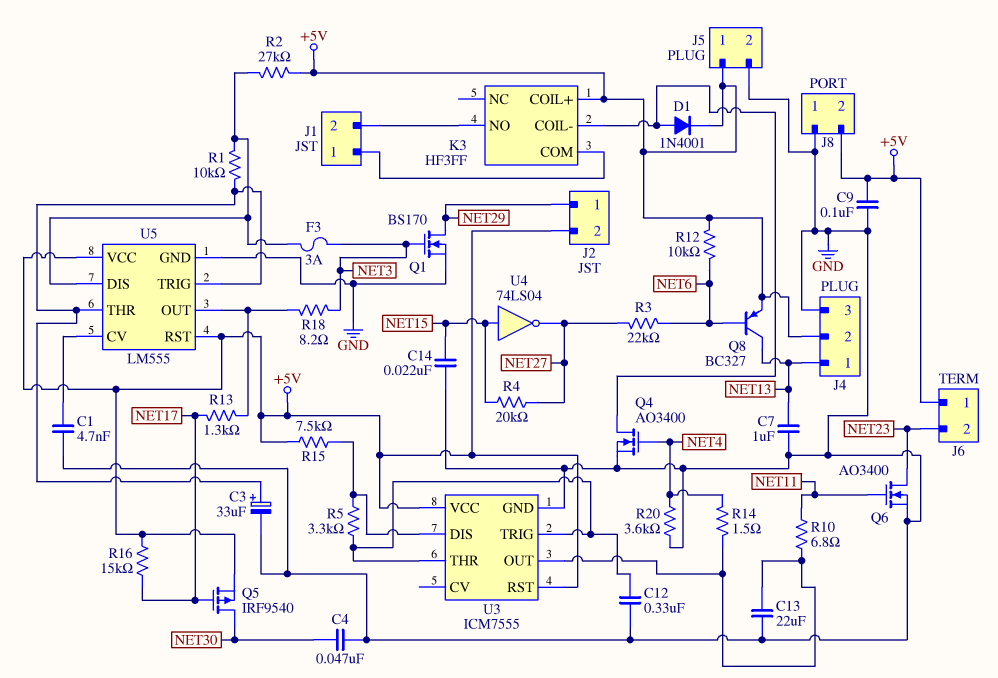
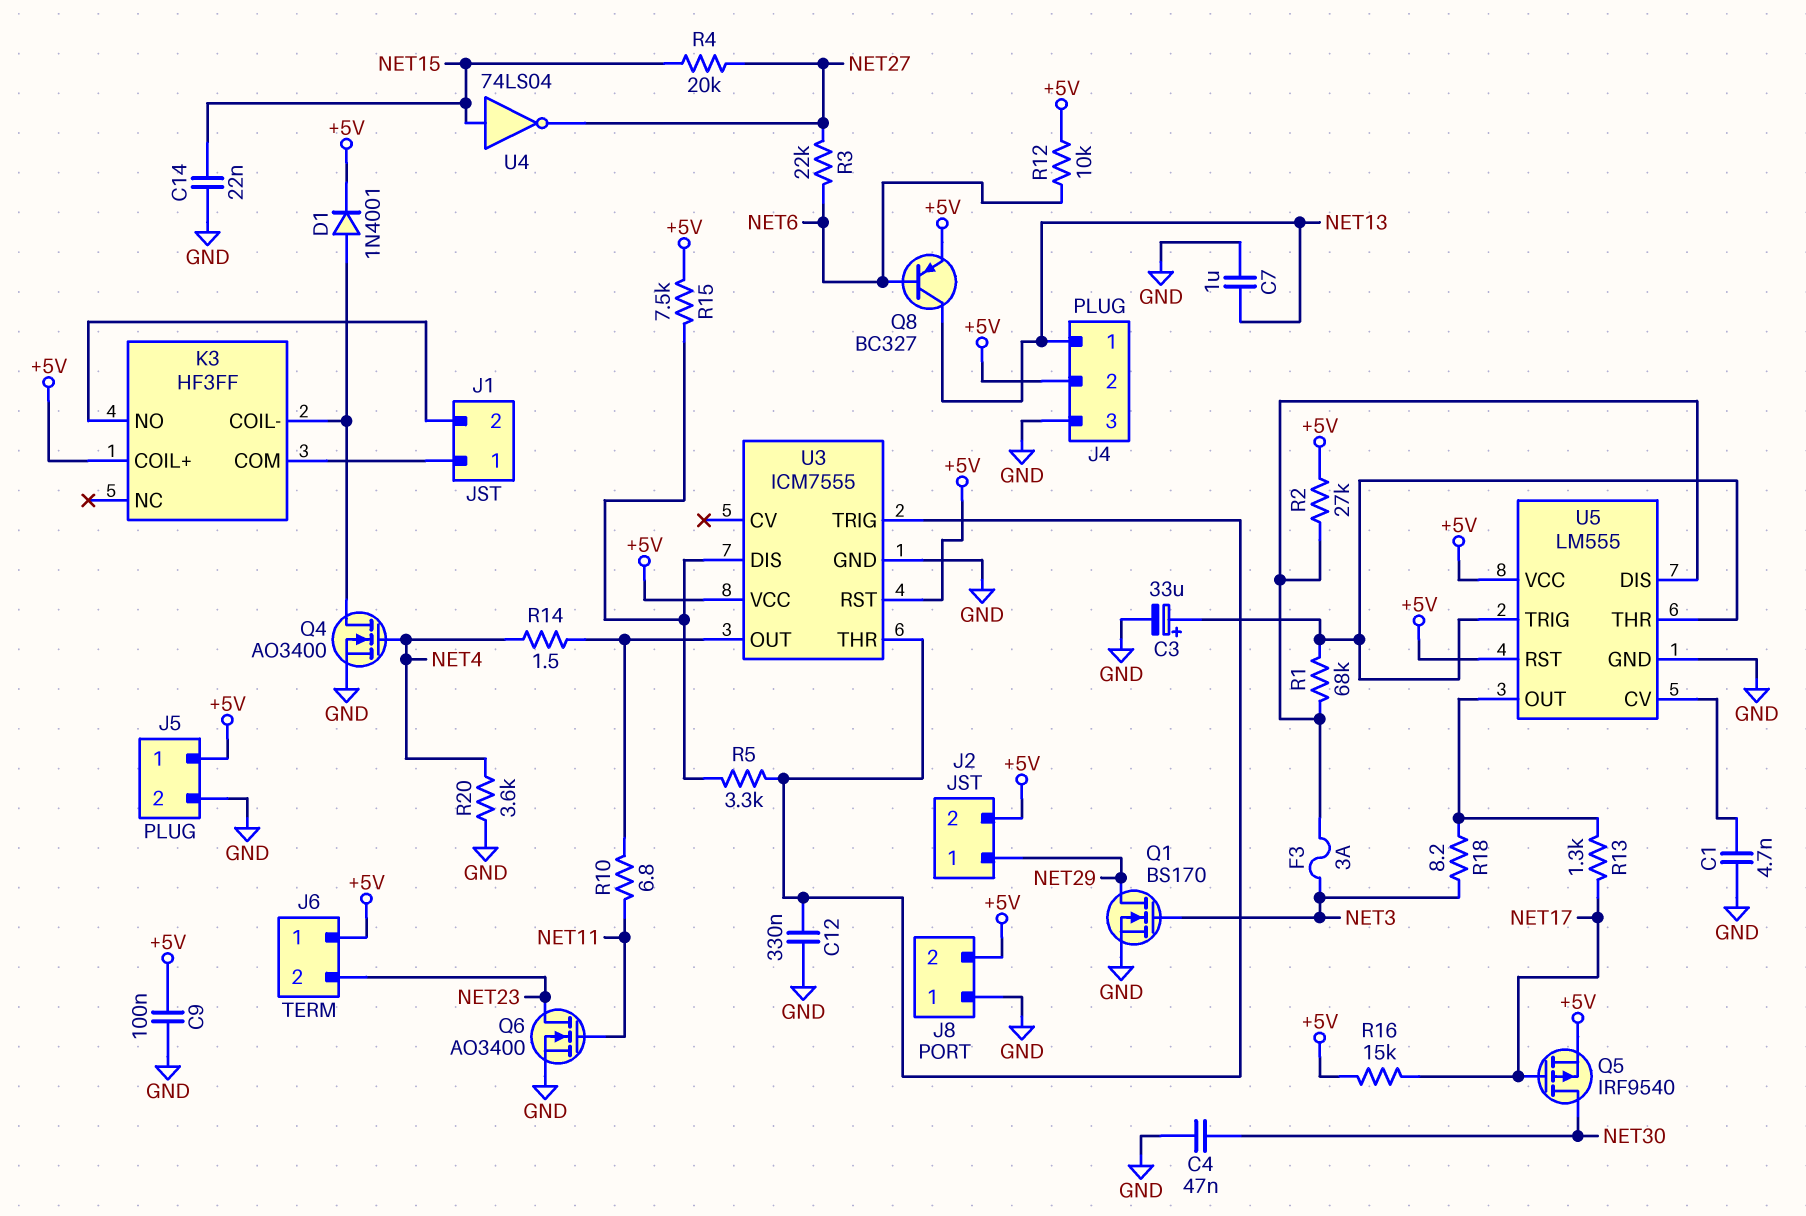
C13: 22uF (GND, U3/OUT) -> none
R1: 10k (U5/DIS, U5/THR) -> 68k (U5/DIS, U5/THR)

